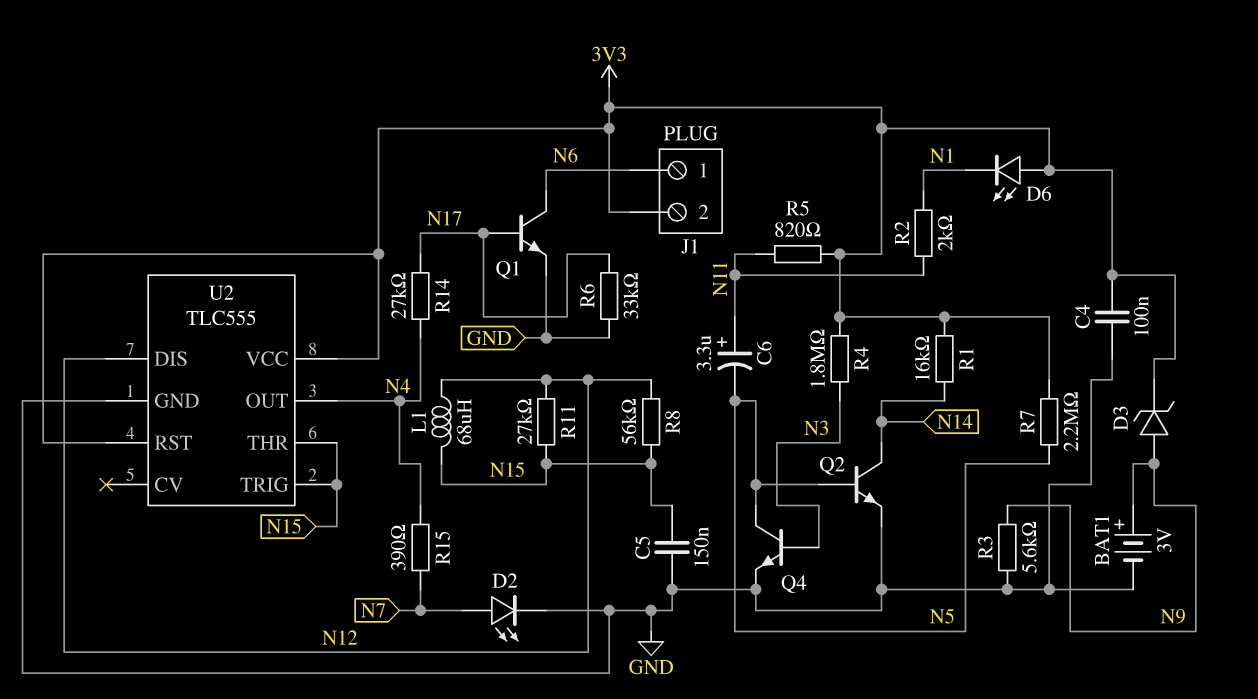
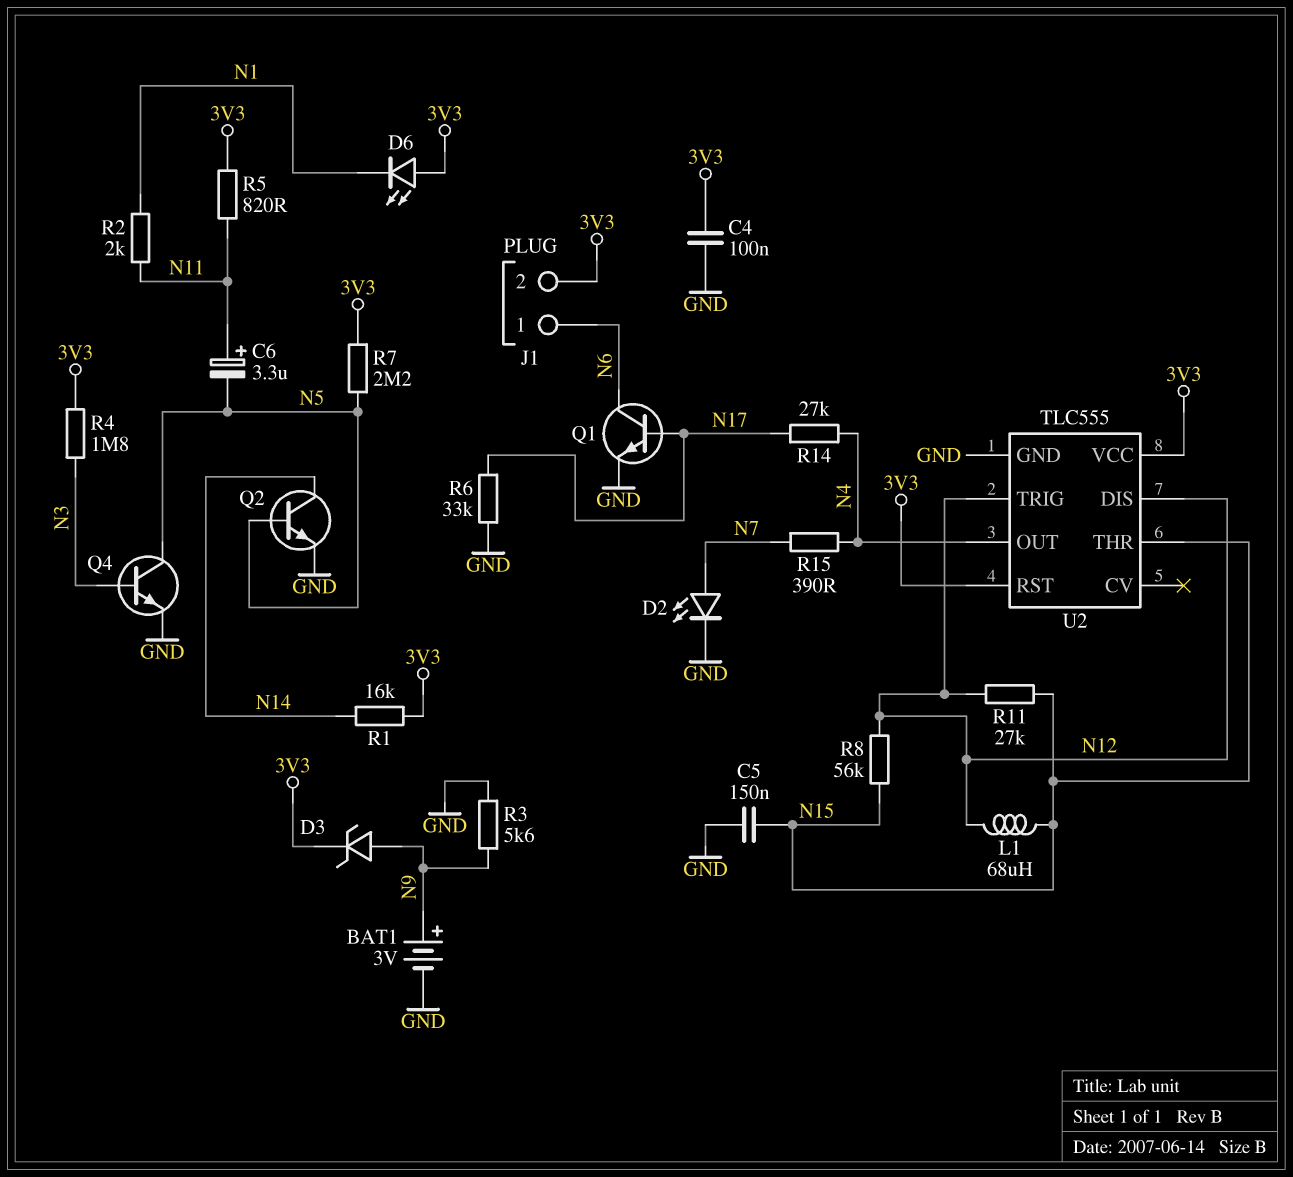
U2 pin TRIG: N15 -> N12

